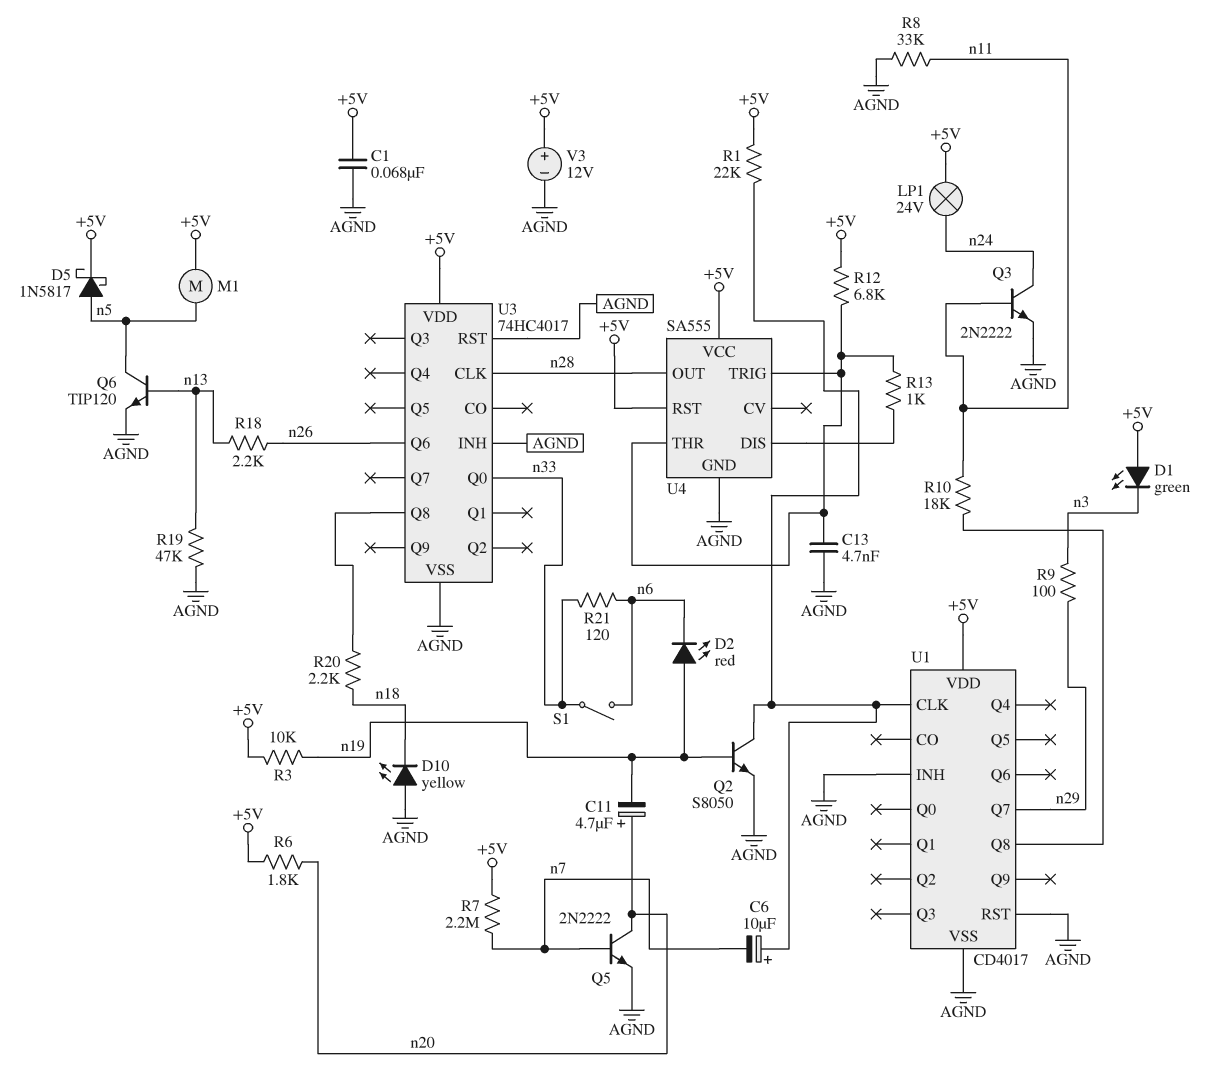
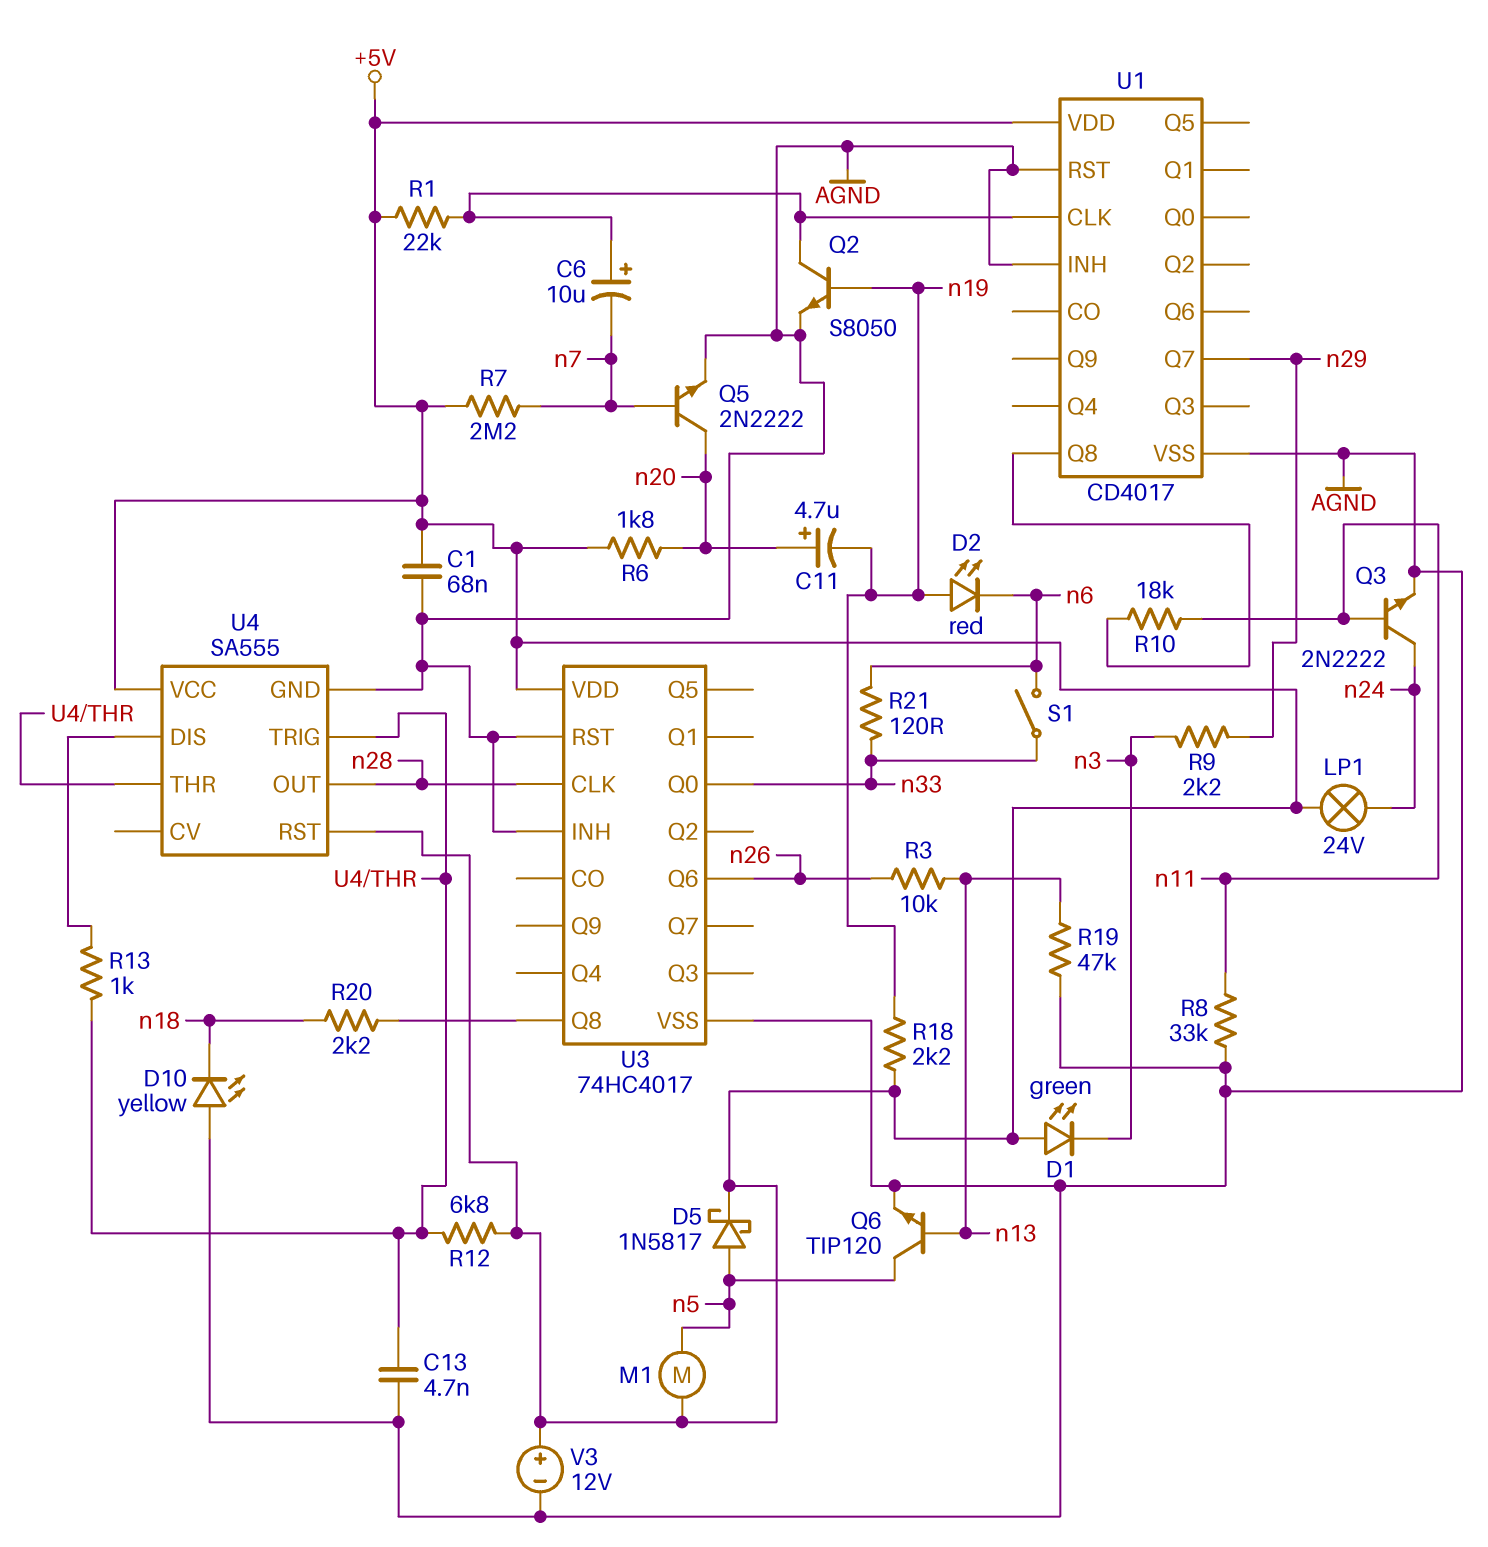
R3: 10k (+5V, n19) -> 10k (n13, n26)
R9: 100 (n3, n29) -> 2.2k (n3, n29)
R18: 2.2k (n13, n26) -> 2.2k (+5V, n19)

